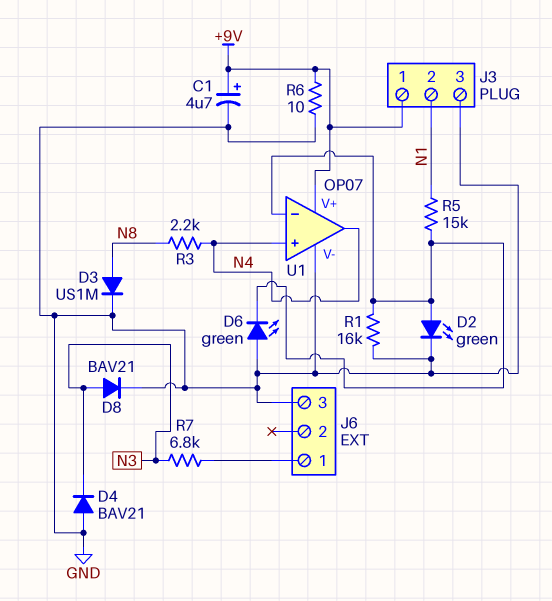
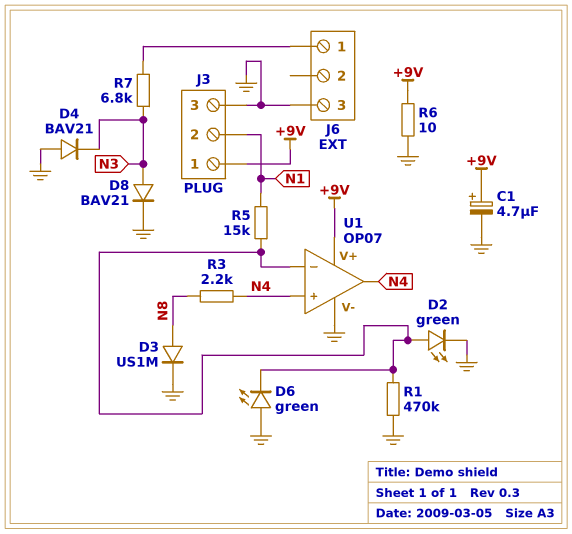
R1: 16k (GND, U1/in-) -> 470k (GND, U1/in-)

